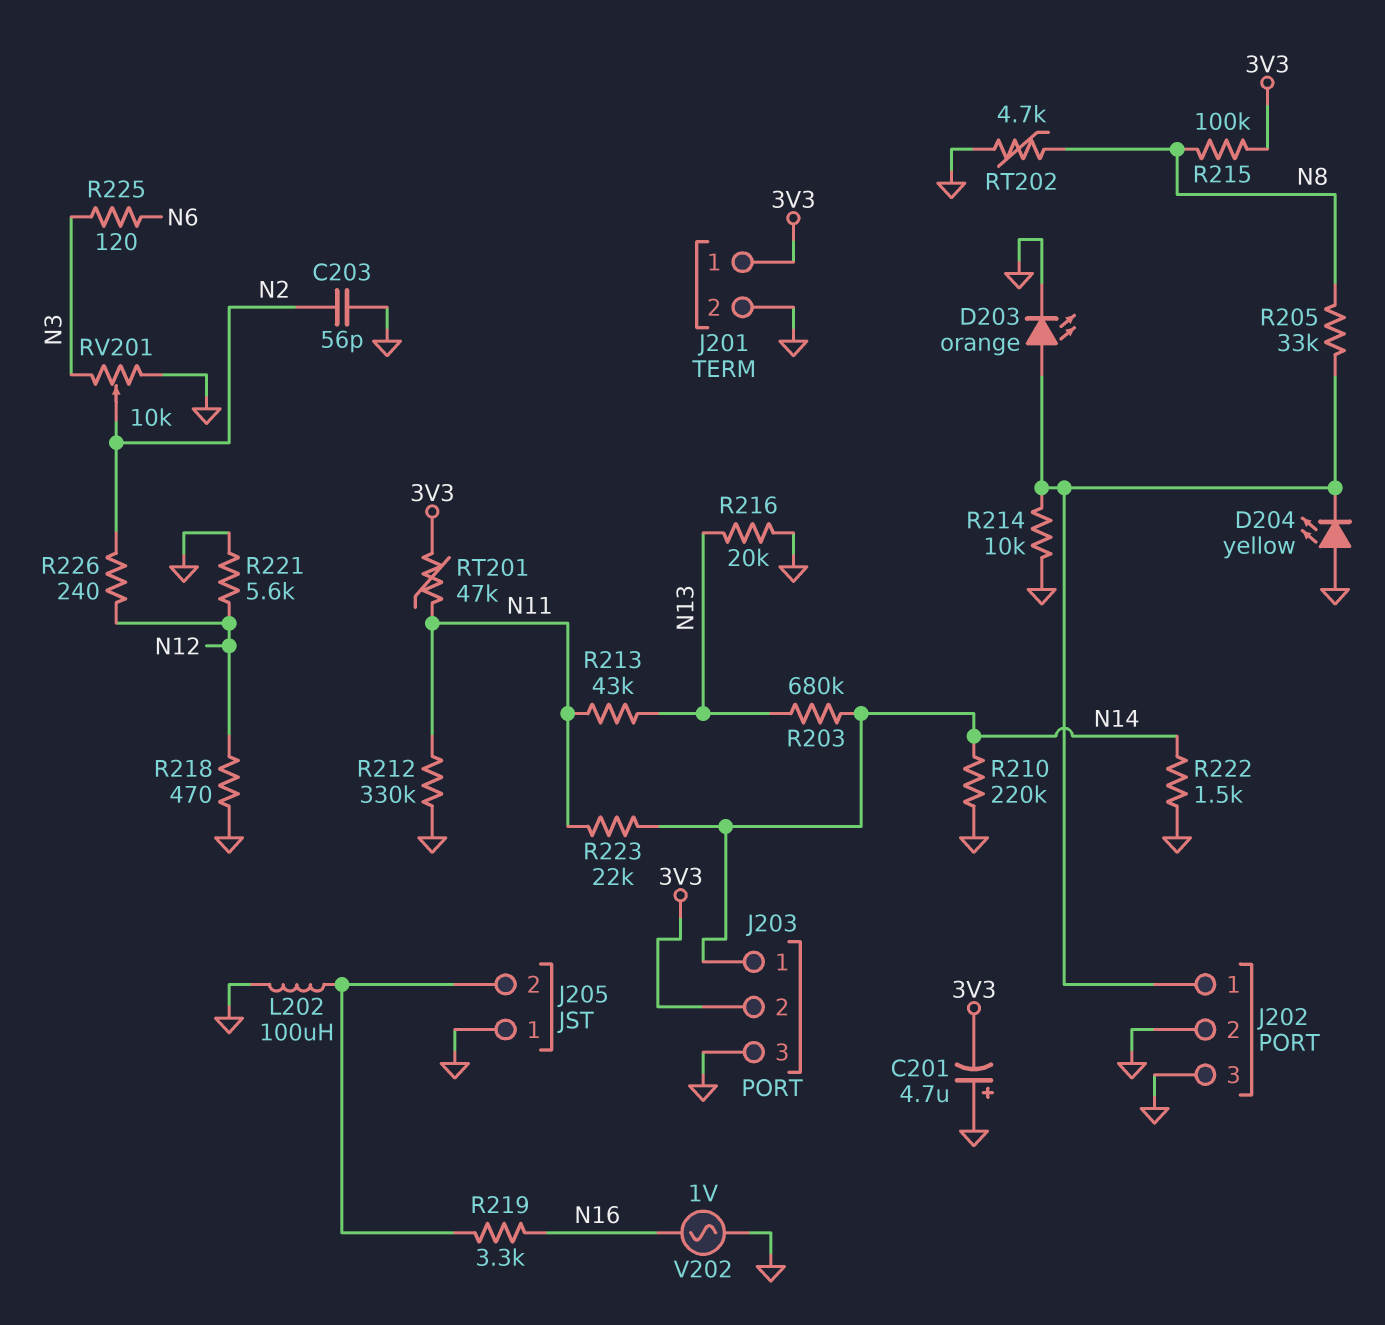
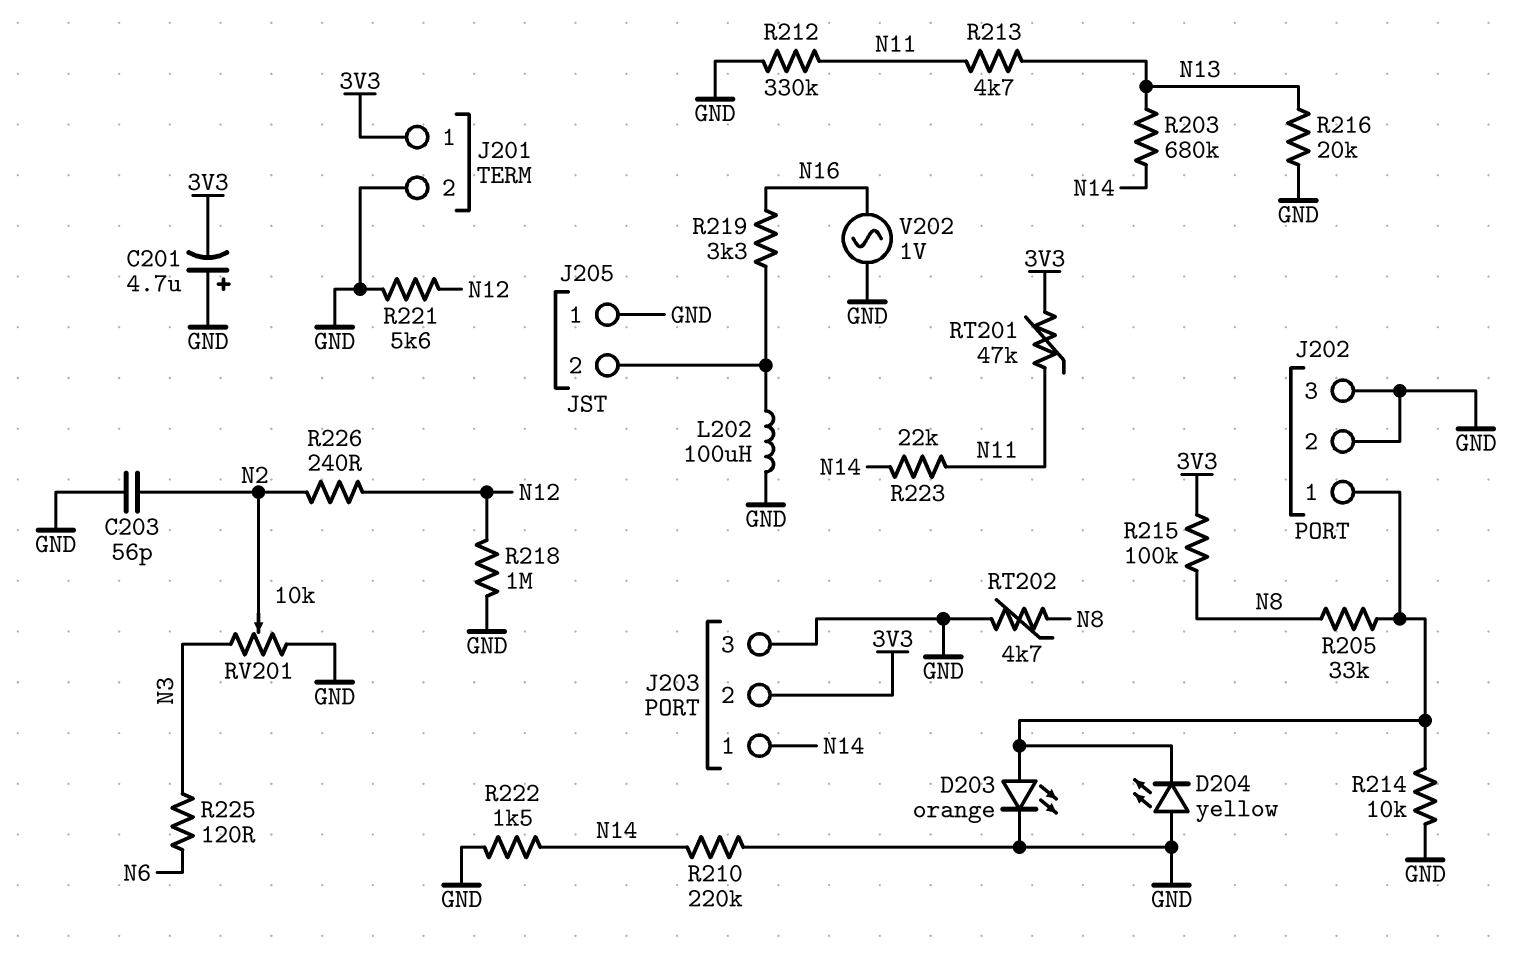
R213: 43k (N11, N13) -> 4.7k (N11, N13)
R218: 470 (GND, N12) -> 1M (GND, N12)

